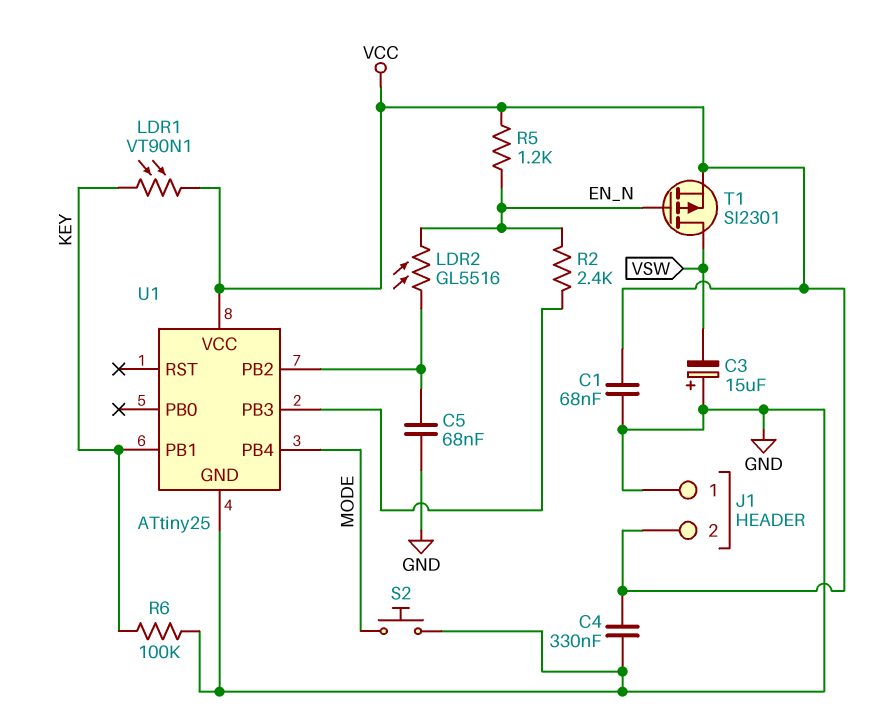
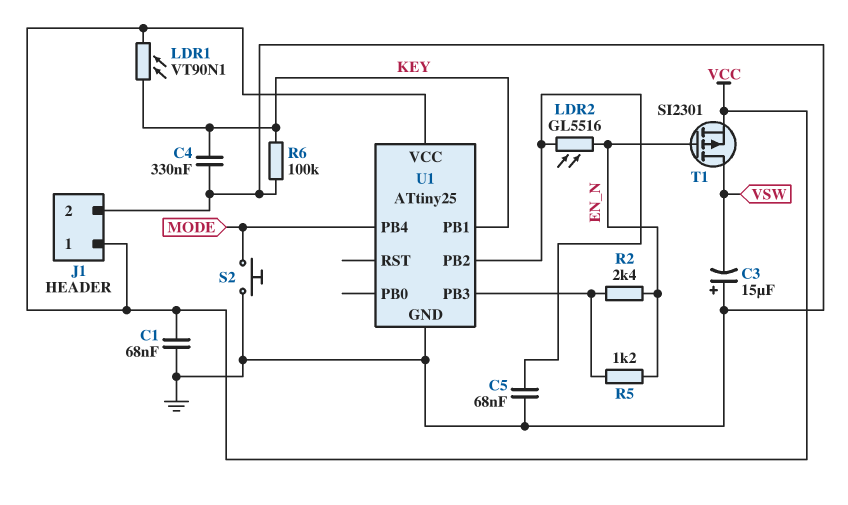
C4: 330nF (GND, VCC) -> 330nF (GND, KEY)
J1 pin 1: GND -> VCC
J1 pin 2: VCC -> GND
R5: 1.2k (EN_N, VCC) -> 1.2k (EN_N, U1/PB3)

